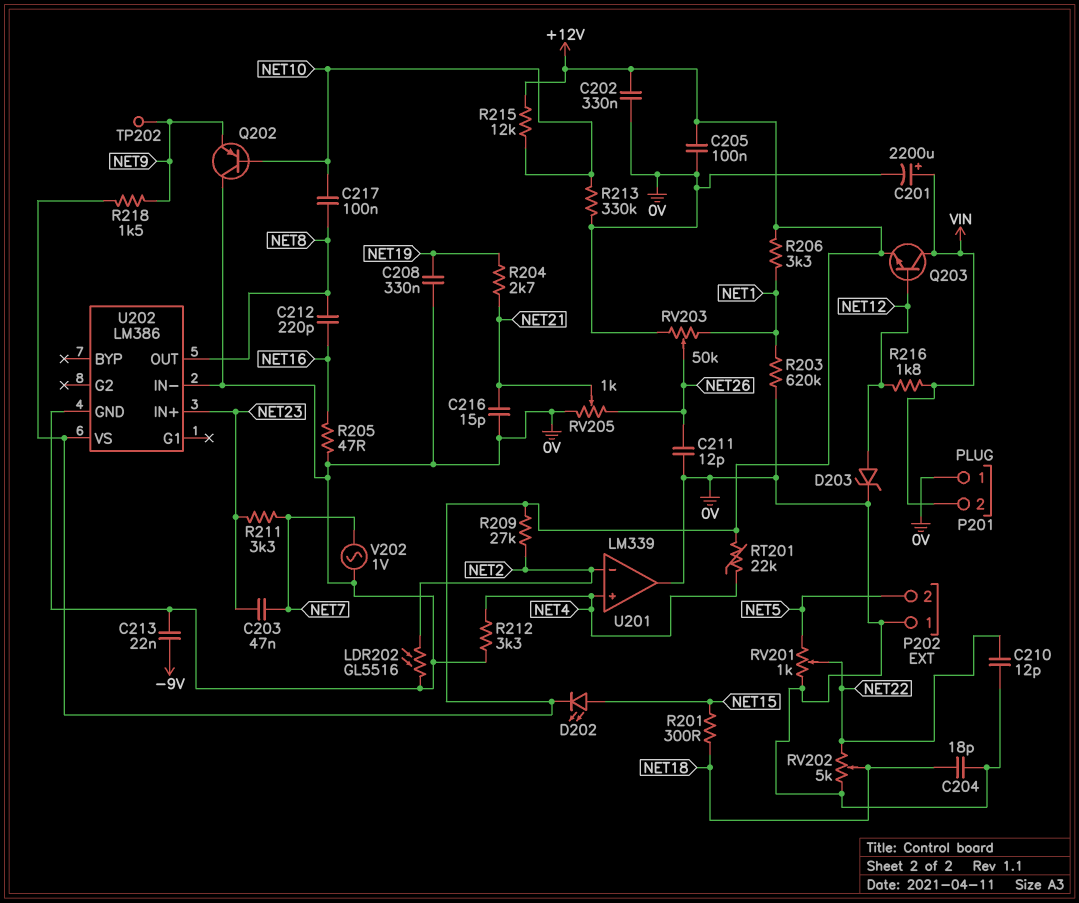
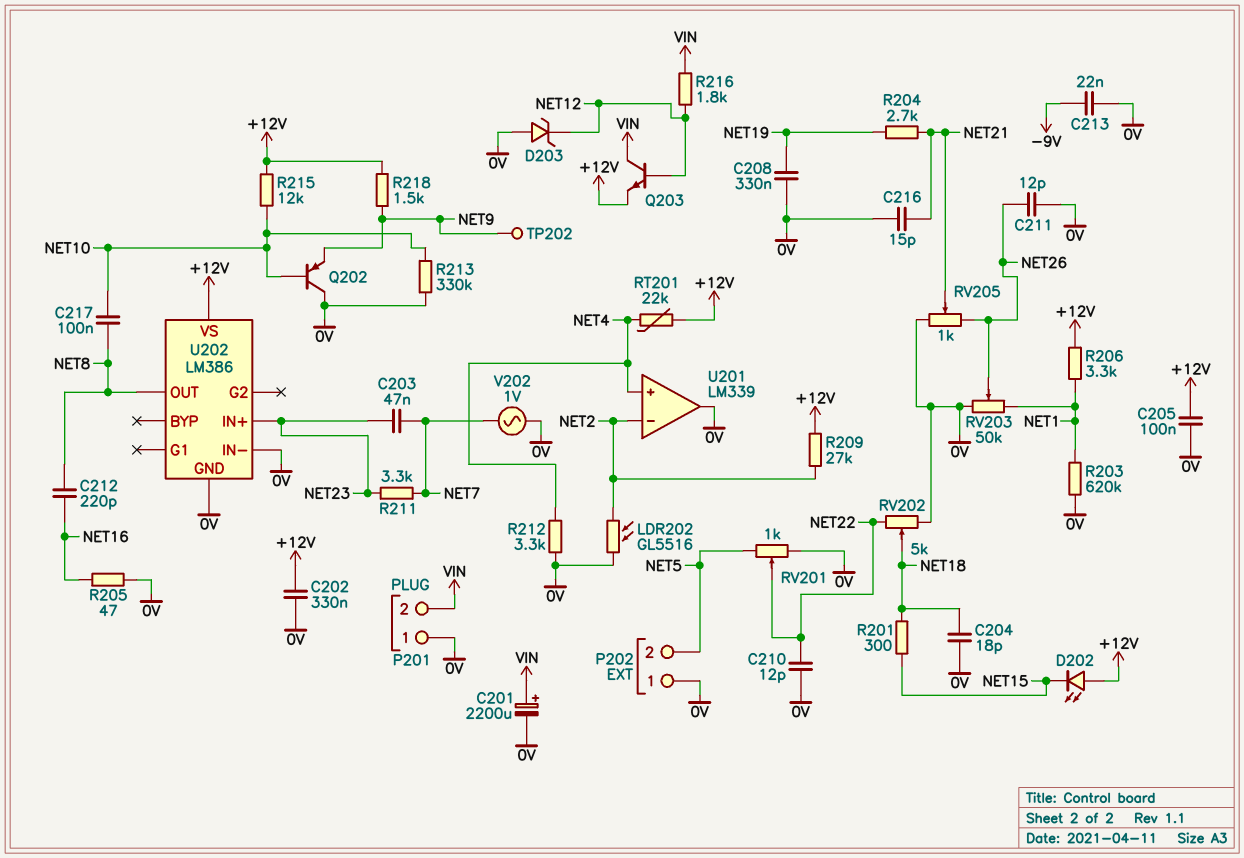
D202: LED (A NET15, K +12V) -> LED (A +12V, K NET15)
D203: zener (A NET12, K 0V) -> zener (A 0V, K NET12)

